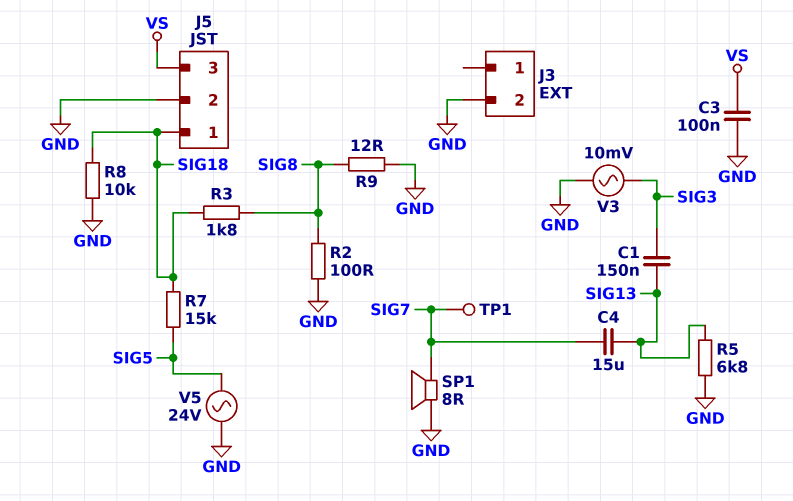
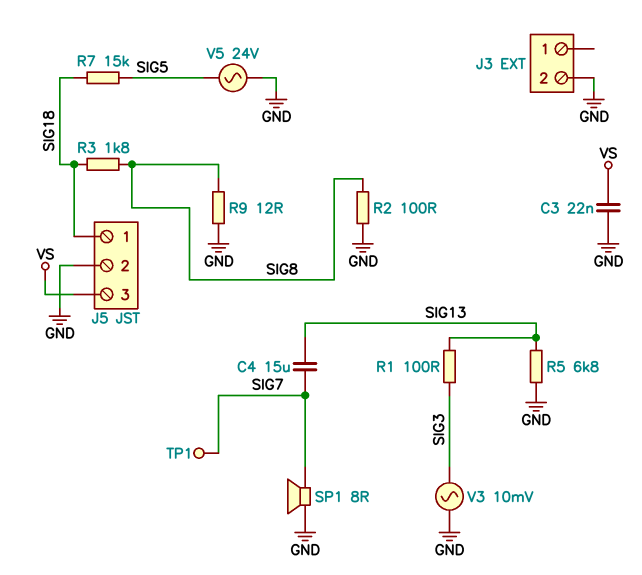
C1: 150nF (SIG3, SIG13) -> none
C3: 100nF (GND, VS) -> 22nF (GND, VS)
R1: none -> 100 (SIG3, SIG13)
R8: 10k (GND, SIG18) -> none

